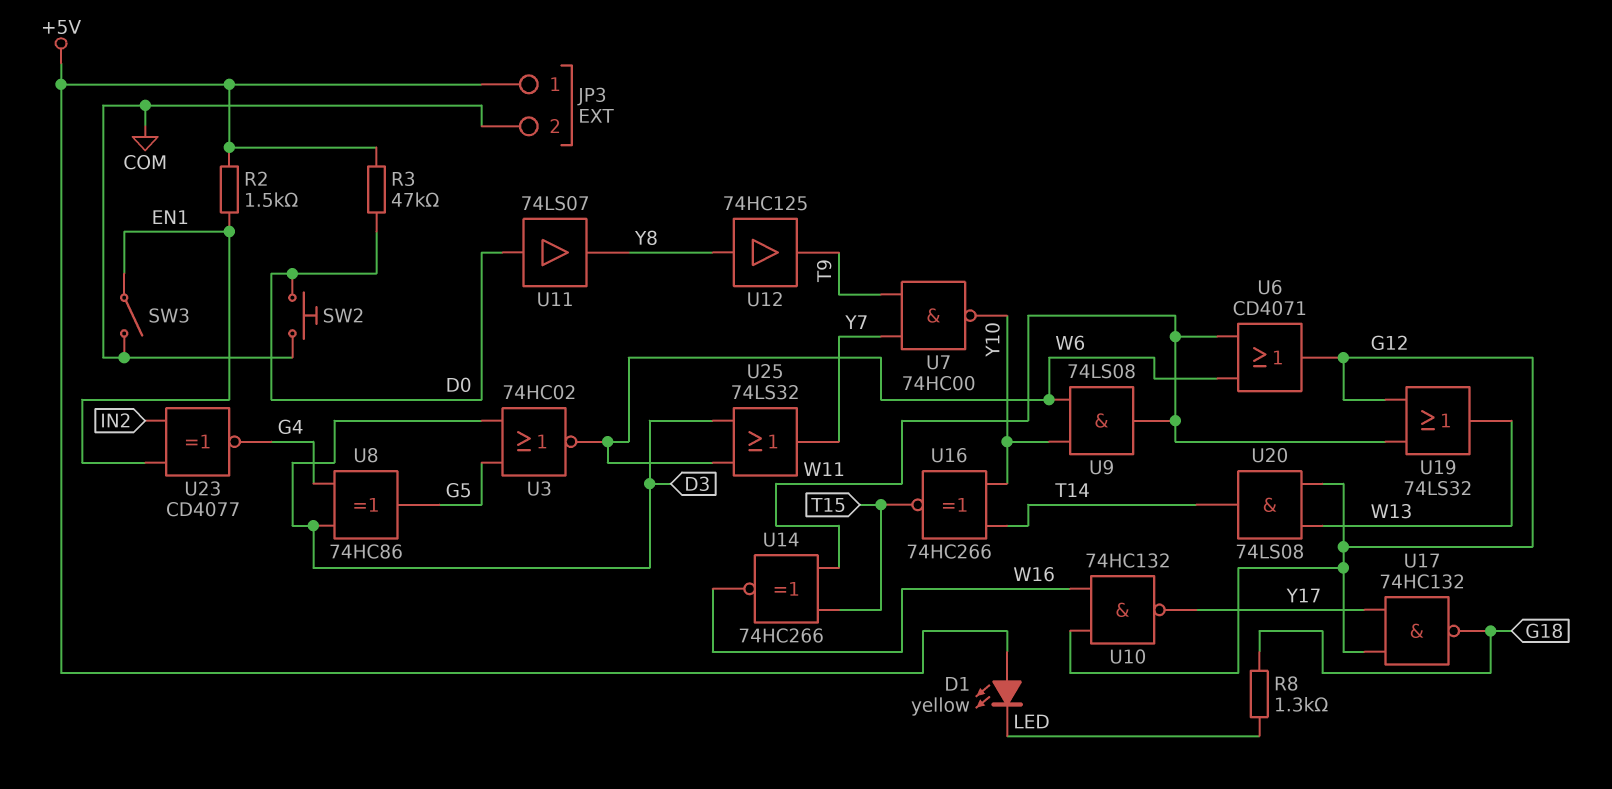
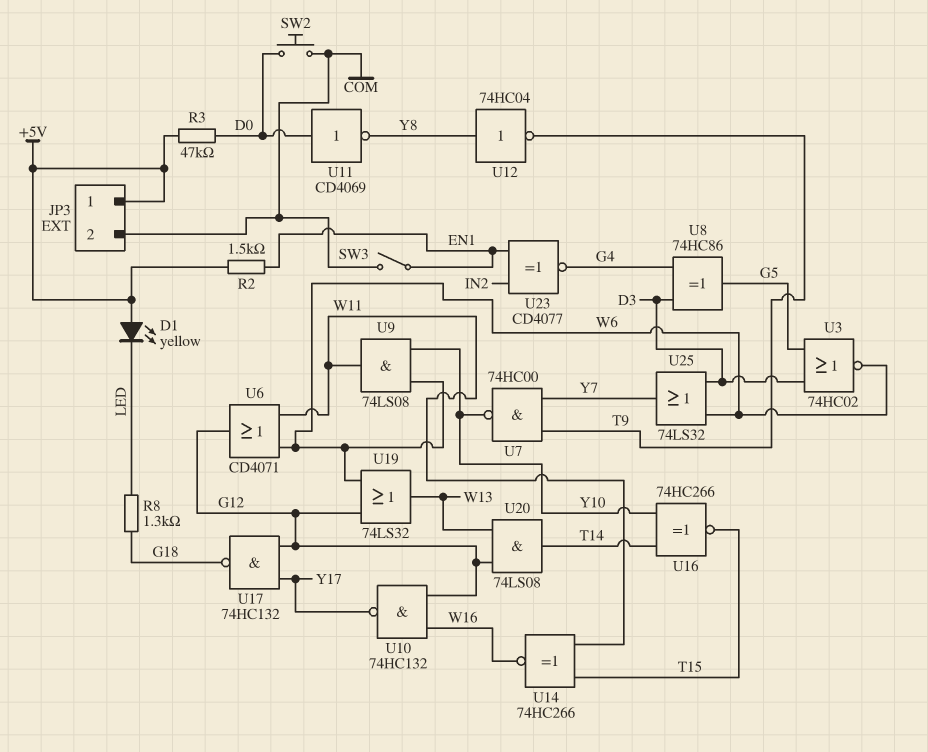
U11: buffer 74LS07 (in D0, out Y8) -> NOT CD4069 (in D0, out Y8)
U12: buffer 74HC125 (in Y8, out T9) -> NOT 74HC04 (in Y8, out T9)
U19: OR 74LS32 (in G12, in W11, out W13) -> OR 74LS32 (in G12, in W6, out W13)

